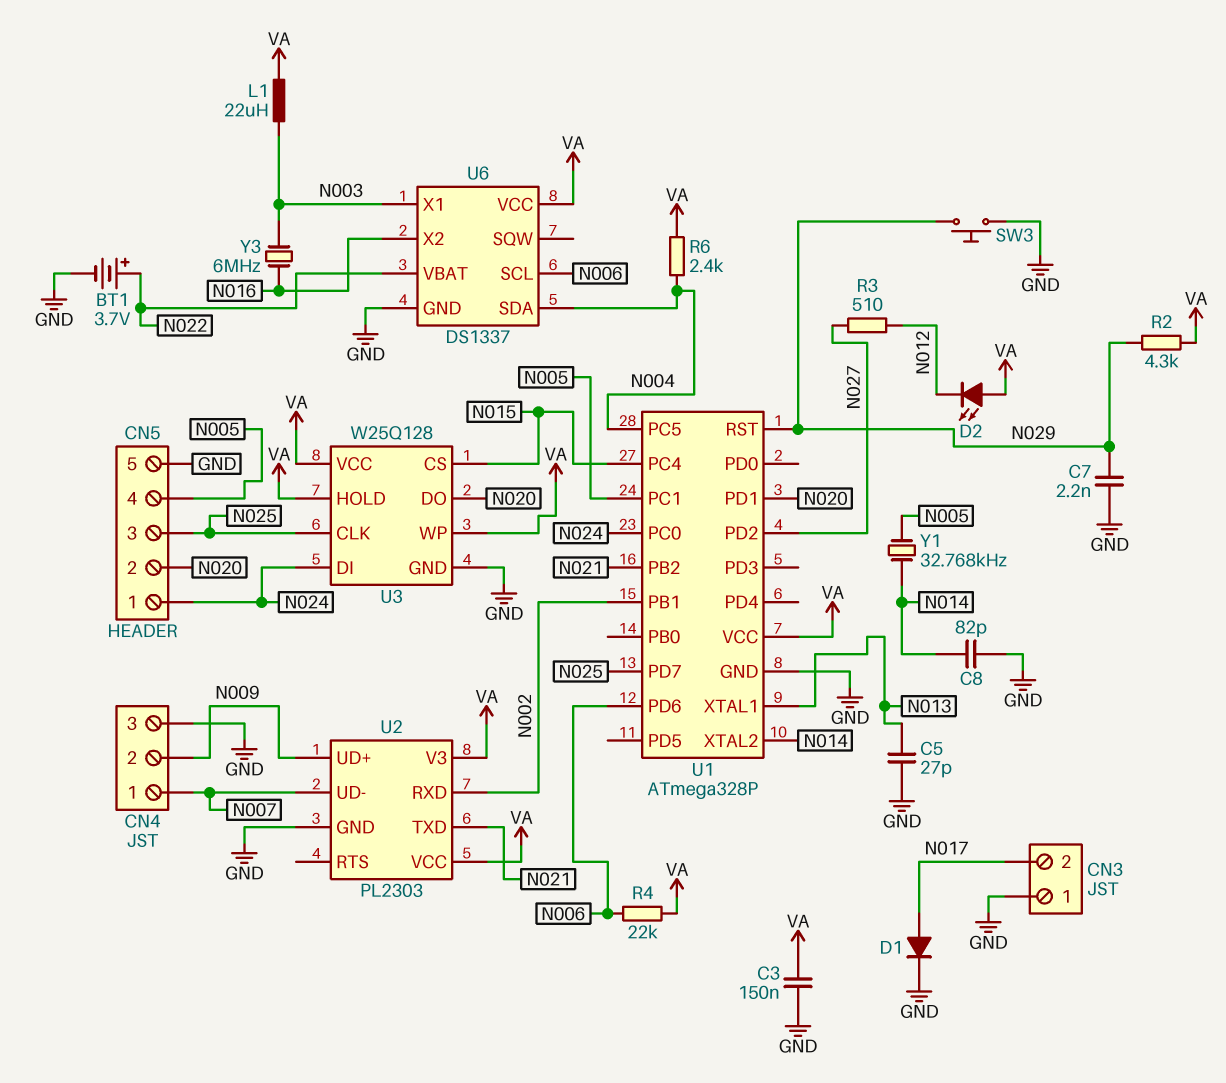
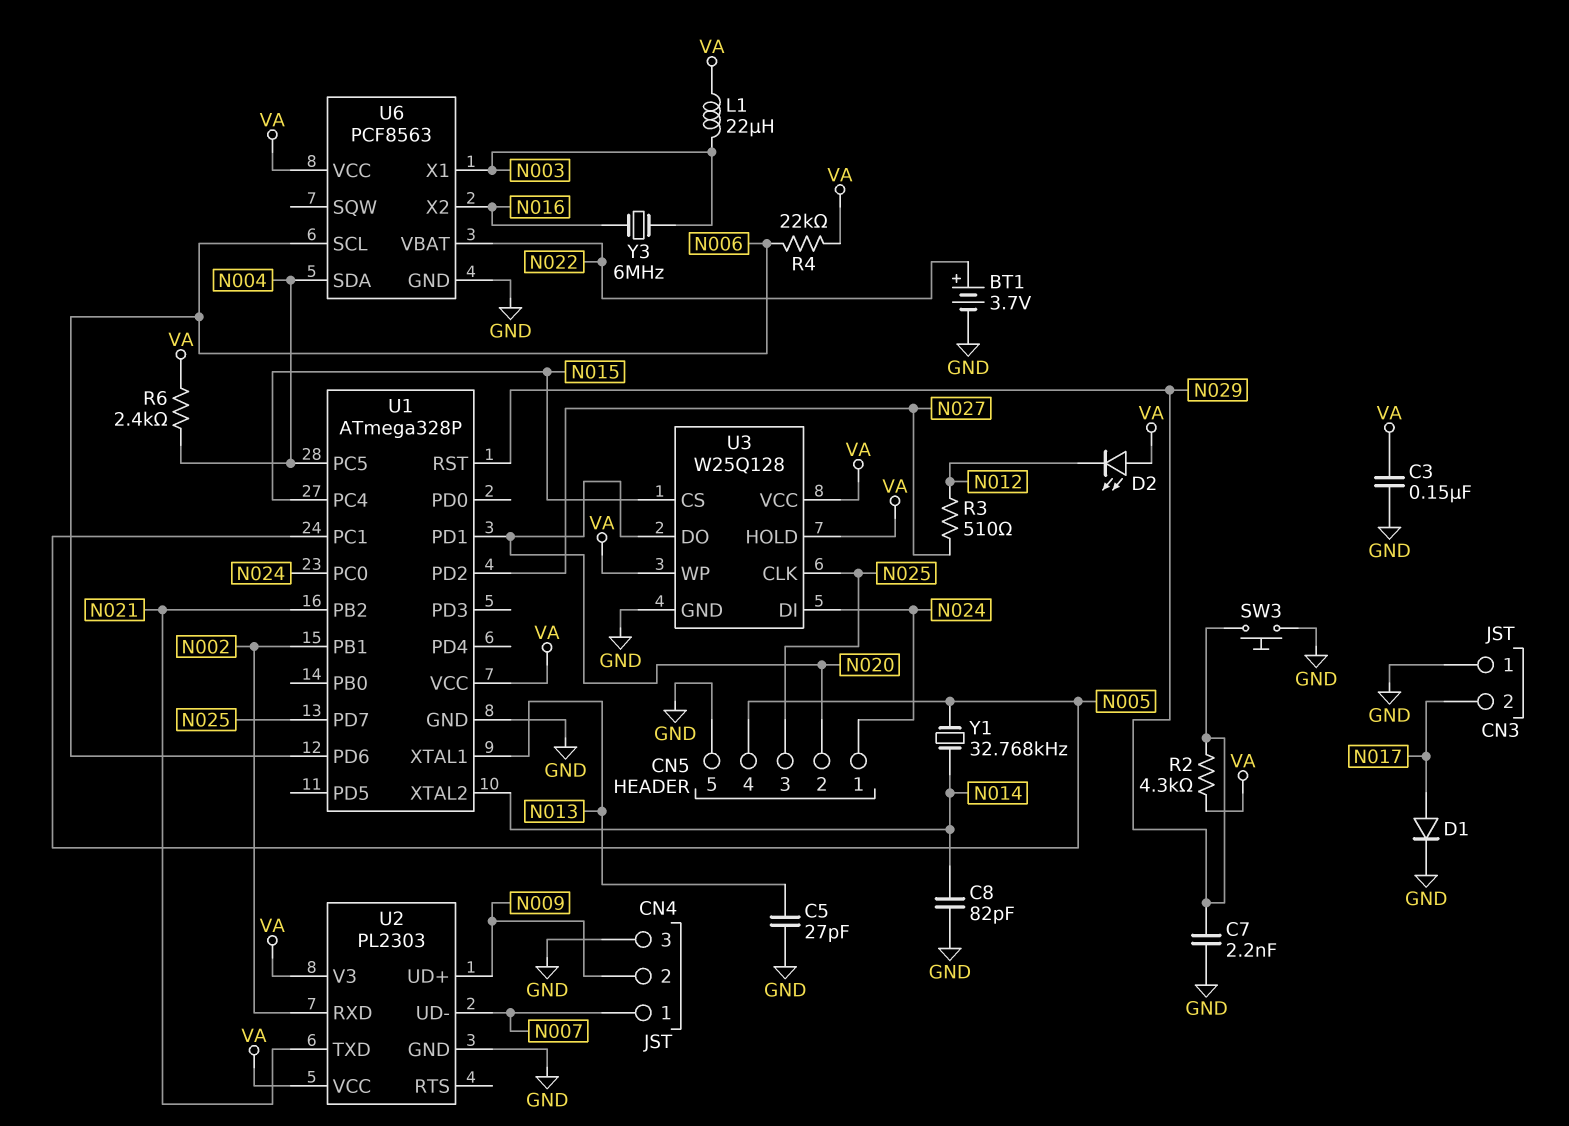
U6: DS1337 -> PCF8563

